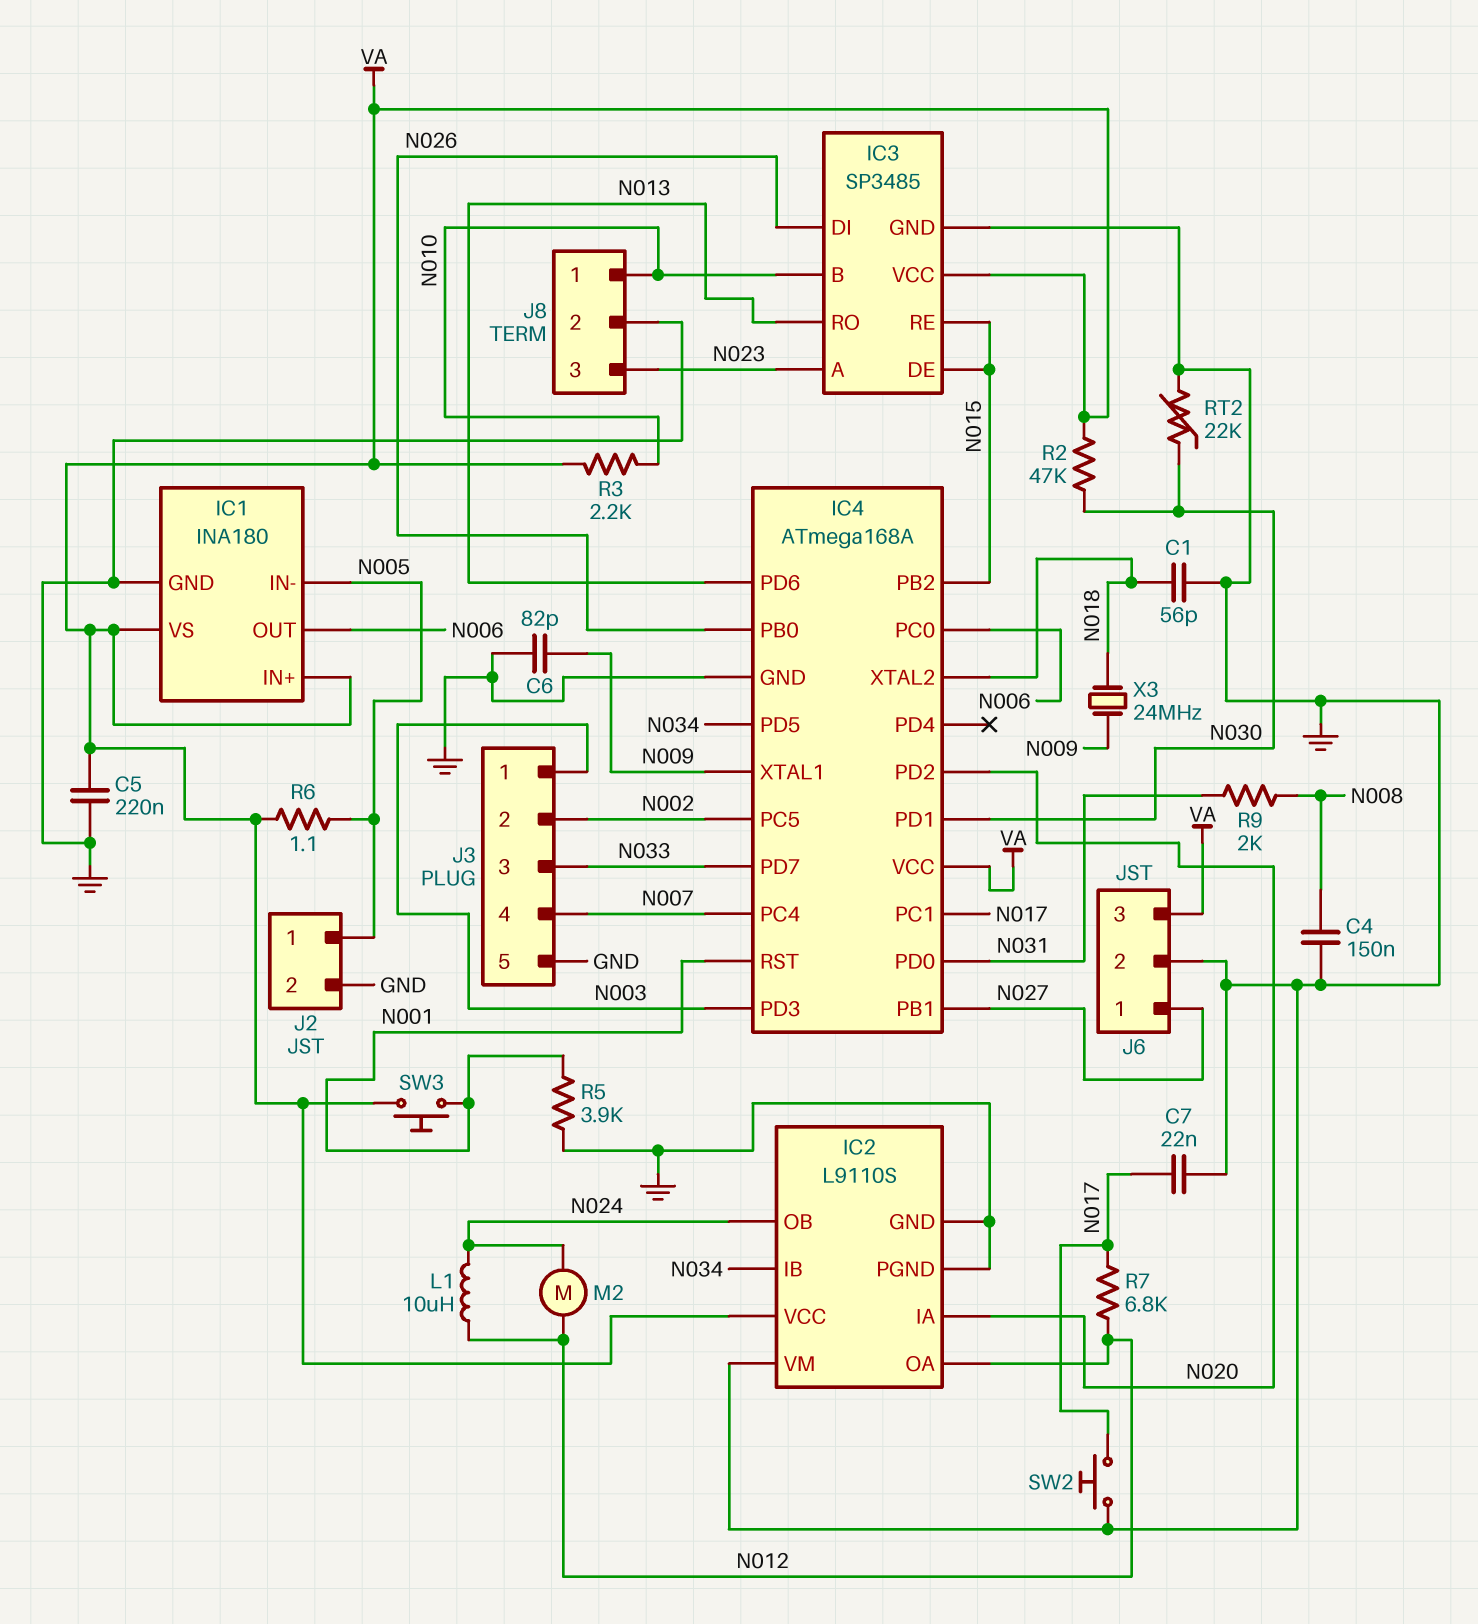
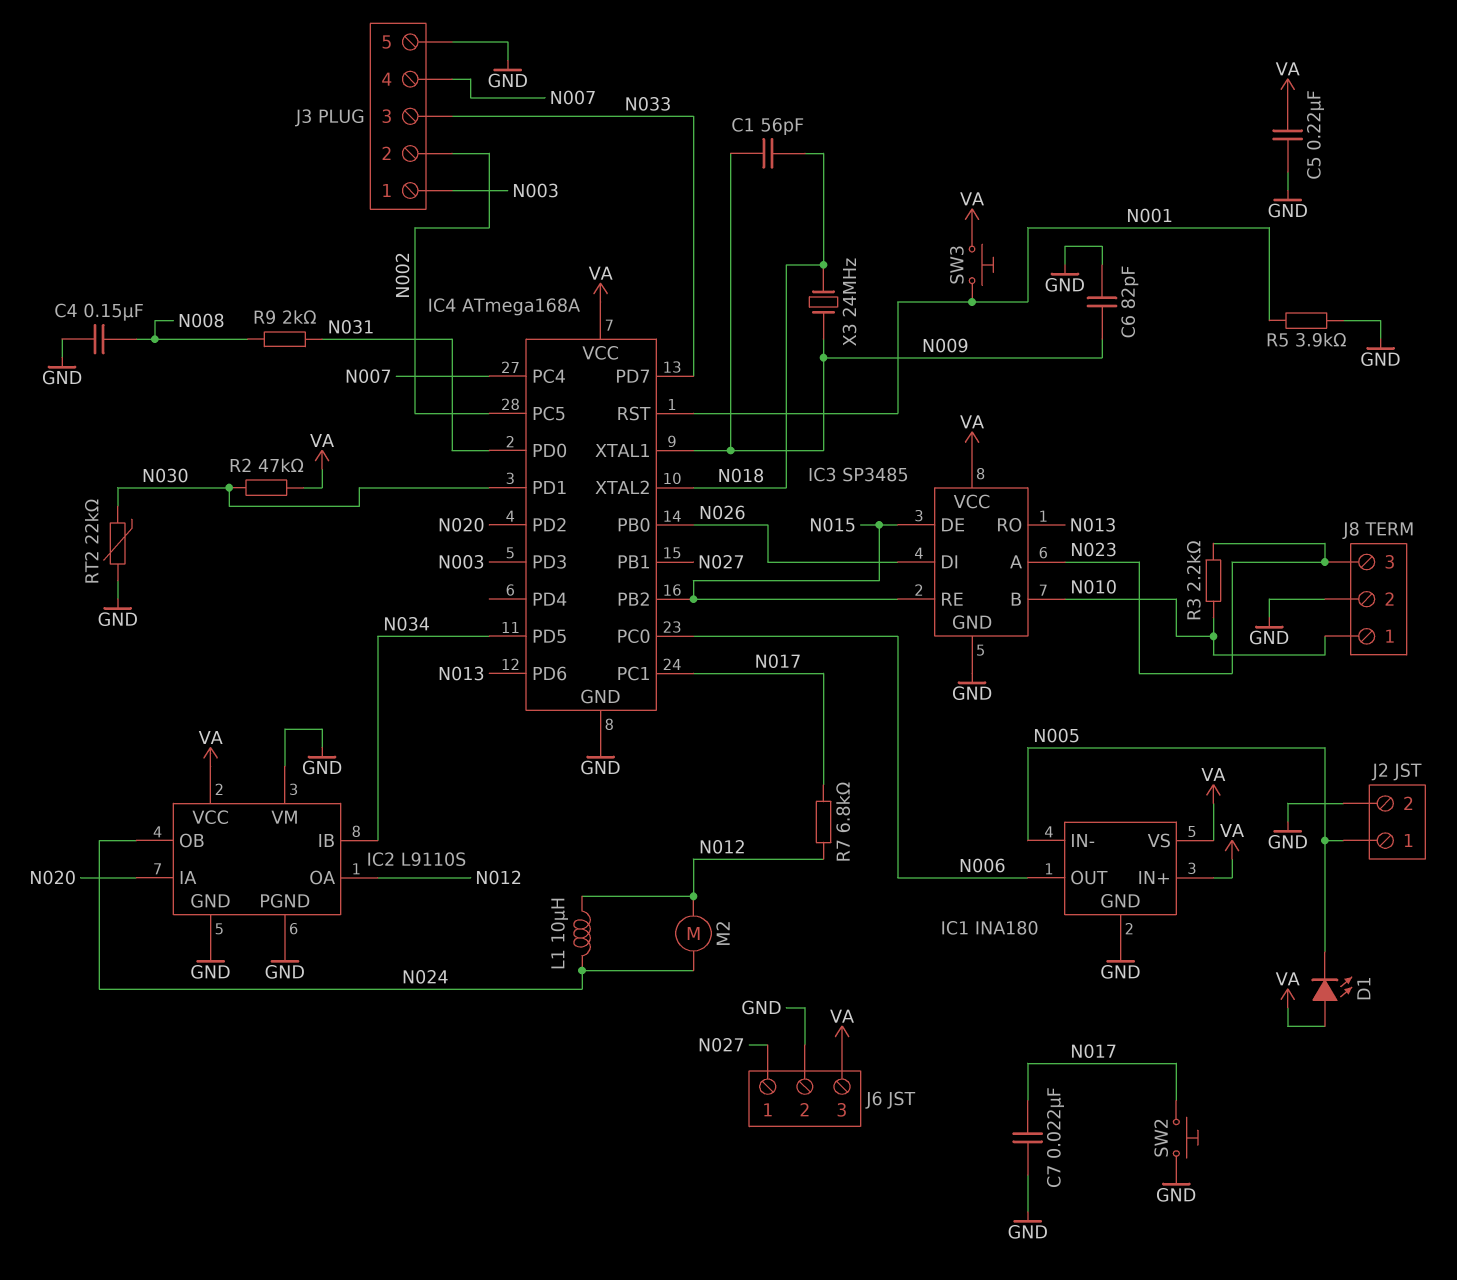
C1: 56pF (GND, N018) -> 56pF (N009, N018)
D1: none -> LED (A VA, K N005)
R3: 2.2k (N010, VA) -> 2.2k (N010, N023)
R6: 1.1 (N005, VA) -> none

